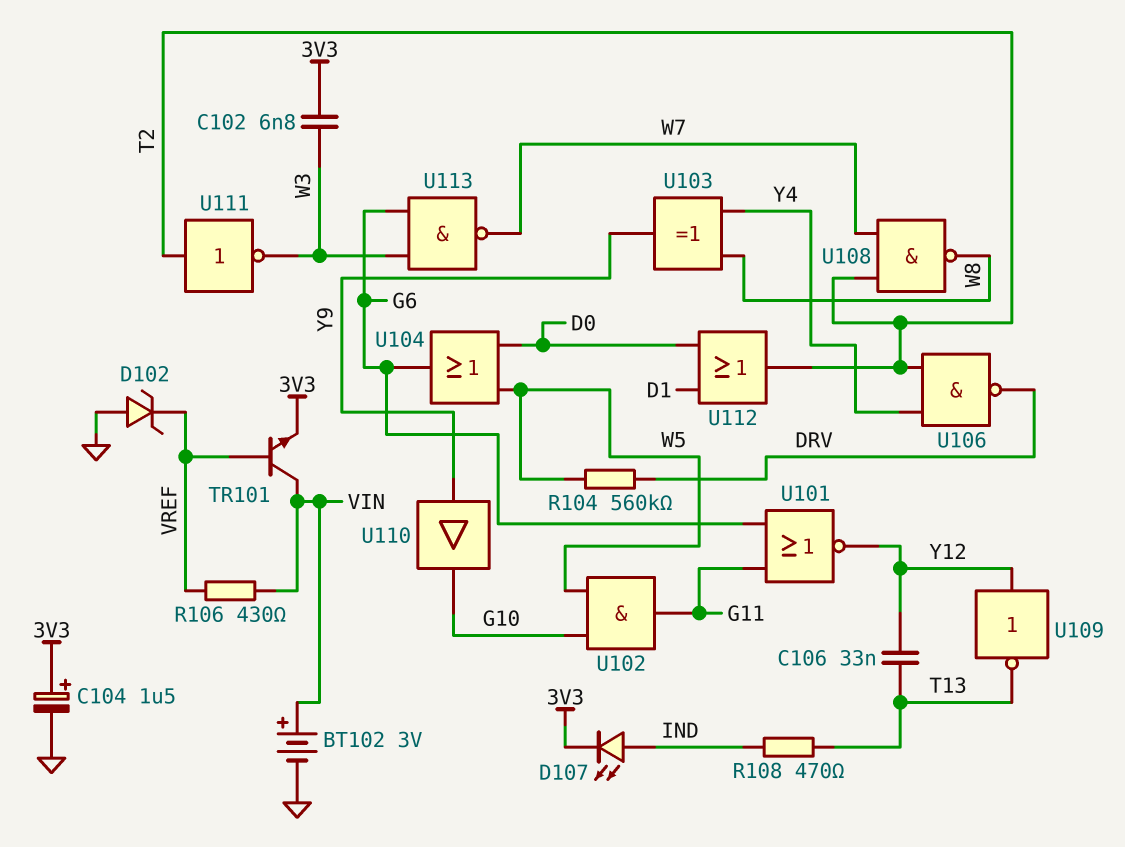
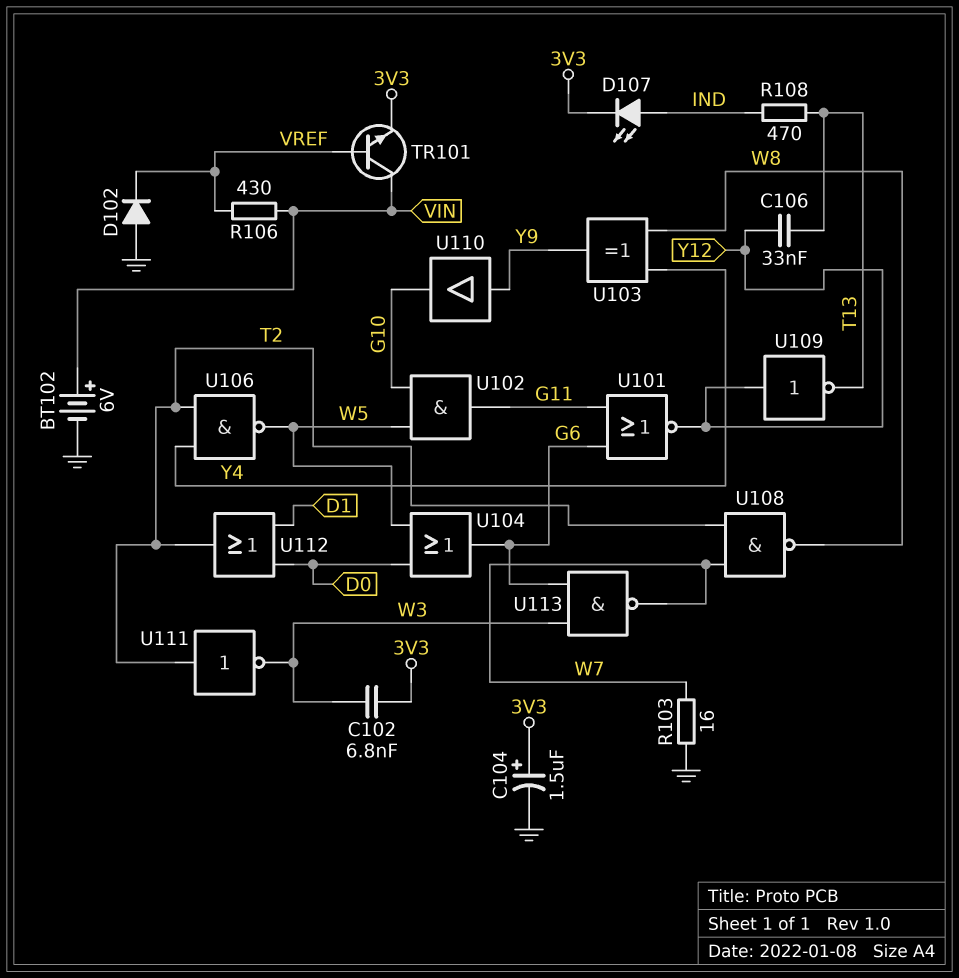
BT102: 3V (plus VIN, minus GND) -> 6V (plus VIN, minus GND)
D102: zener (A GND, K VREF) -> diode (A GND, K VREF)
R103: none -> 16 (GND, W7)
R104: 560k (DRV, W5) -> none
U106: NAND (in T2, in Y4, out DRV) -> NAND (in T2, in Y4, out W5)

